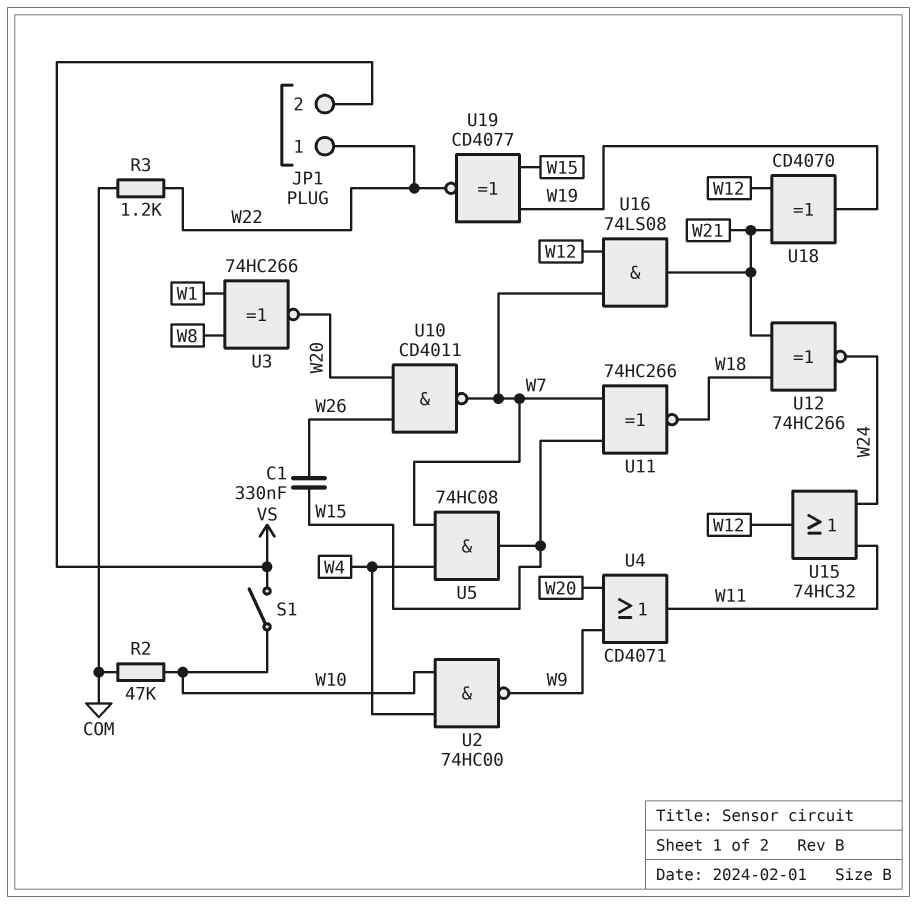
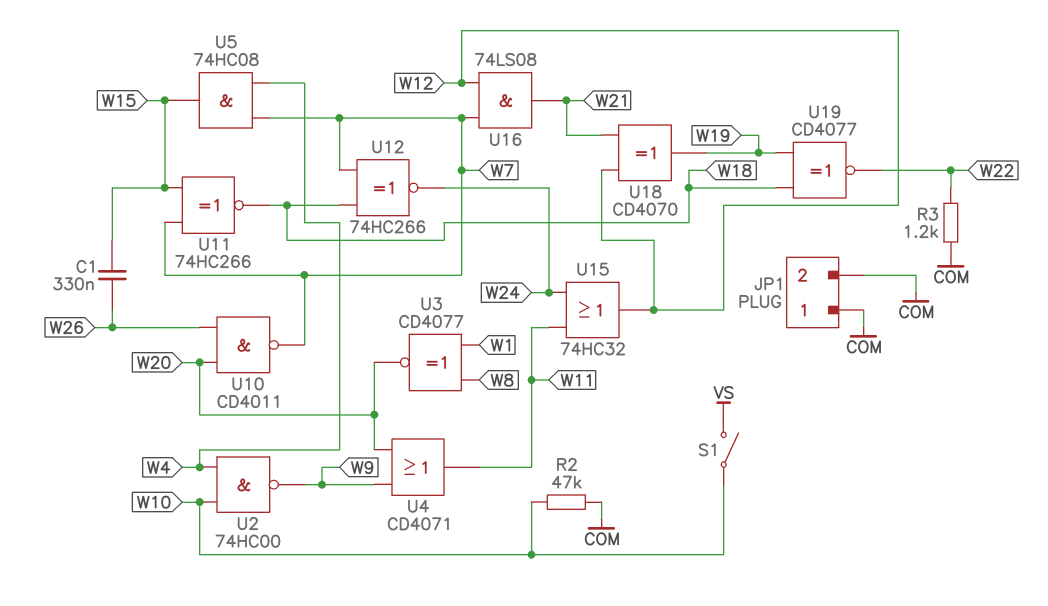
JP1 pin 1: W22 -> COM
JP1 pin 2: VS -> COM
U3: XNOR 74HC266 (in W1, in W8, out W20) -> XNOR CD4077 (in W1, in W8, out W20)
U12: XNOR 74HC266 (in W18, in W21, out W24) -> XNOR 74HC266 (in W7, in W18, out W24)
U19: XNOR CD4077 (in W15, in W19, out W22) -> XNOR CD4077 (in W18, in W19, out W22)

